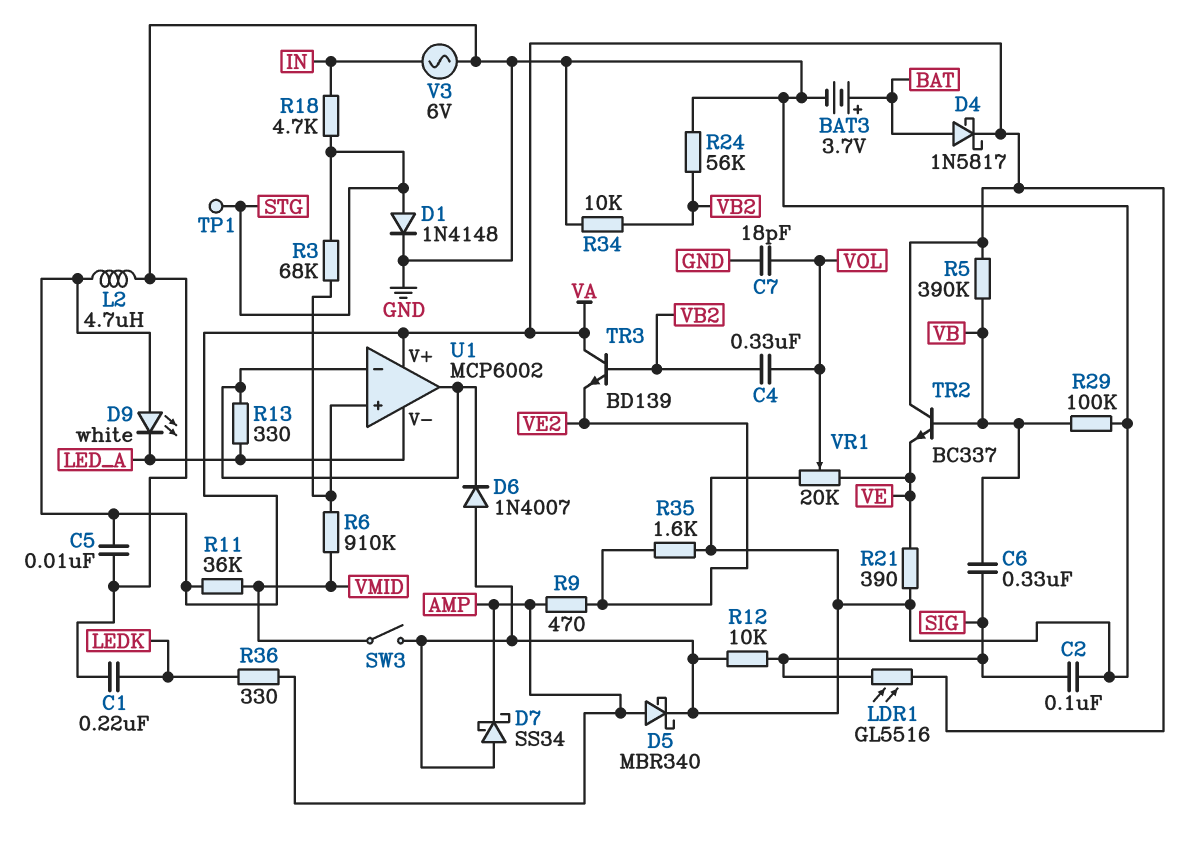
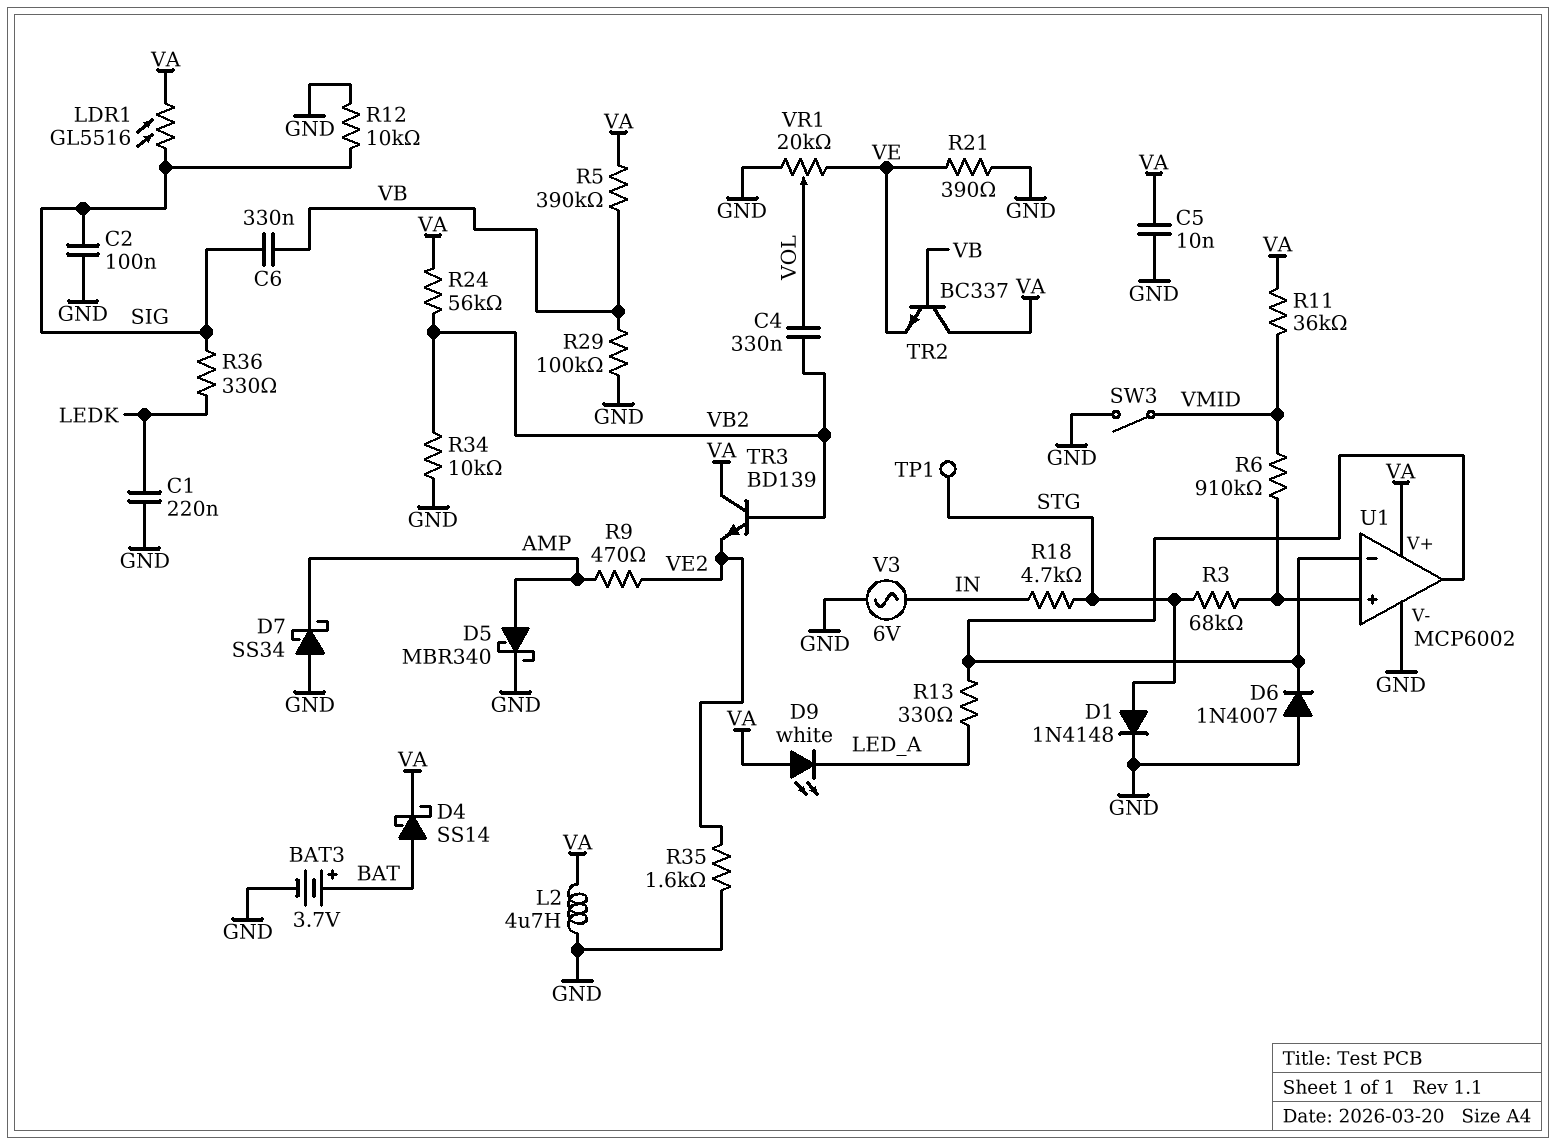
C7: 18pF (GND, VOL) -> none
D4: schottky 1N5817 (A BAT, K VA) -> schottky SS14 (A BAT, K VA)
R24: 56k (GND, VB2) -> 56k (VA, VB2)
R36: 330 (AMP, LEDK) -> 330 (LEDK, SIG)
U1 pin V-: LED_A -> GND

